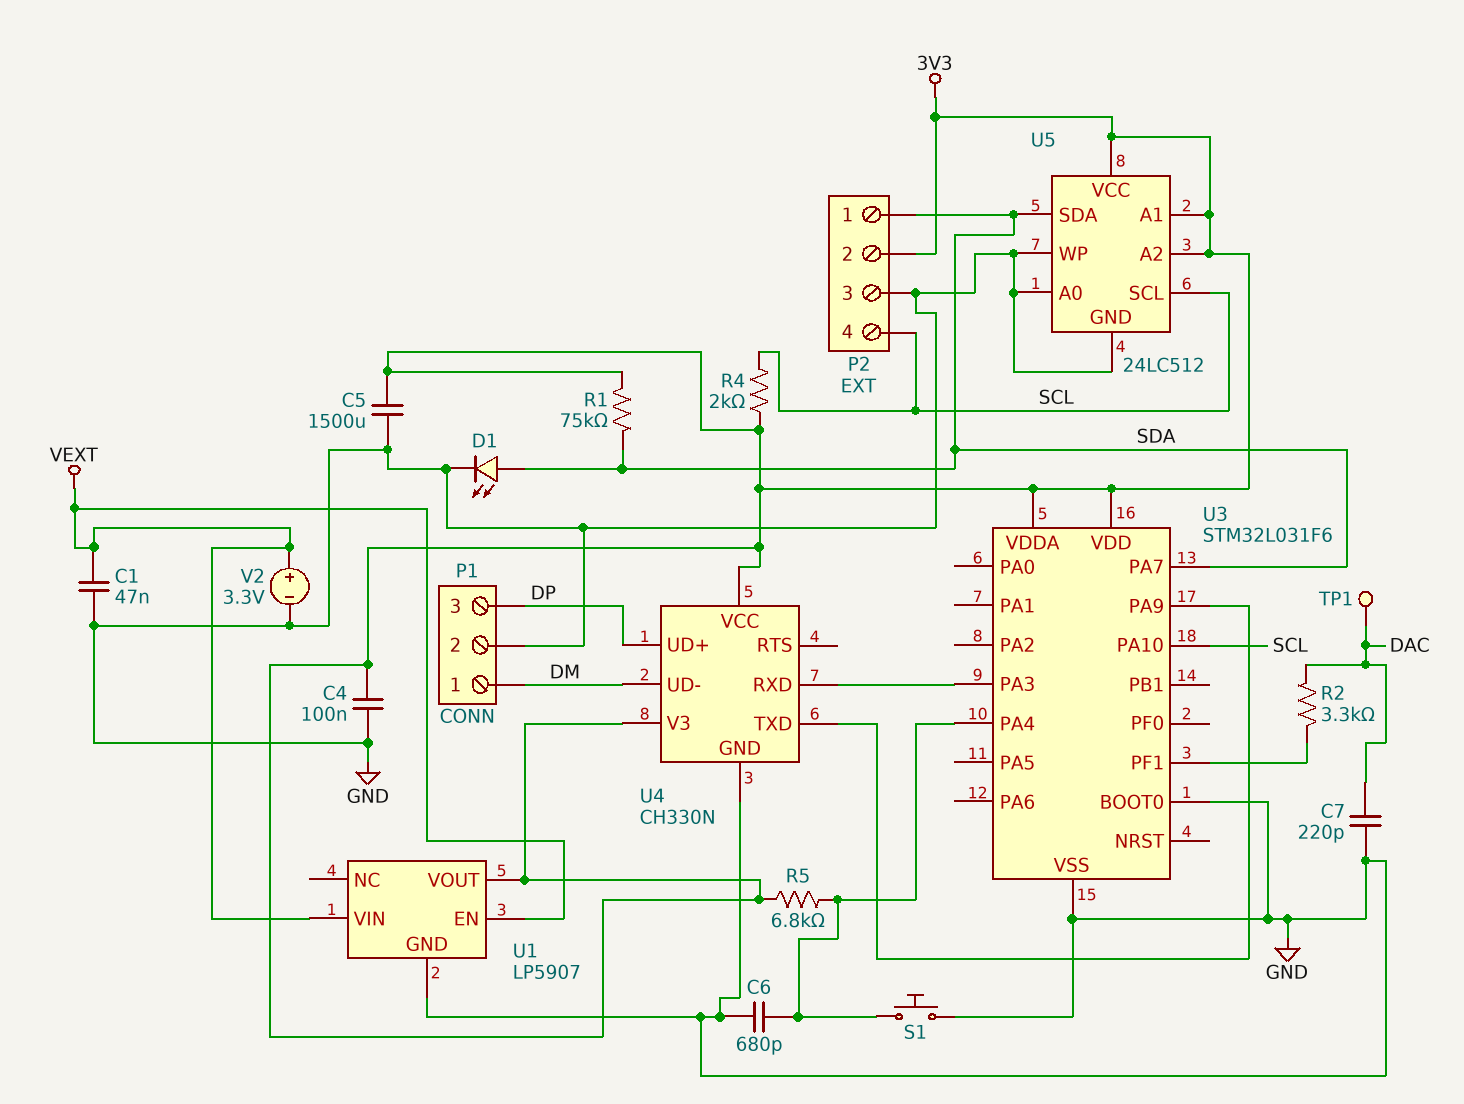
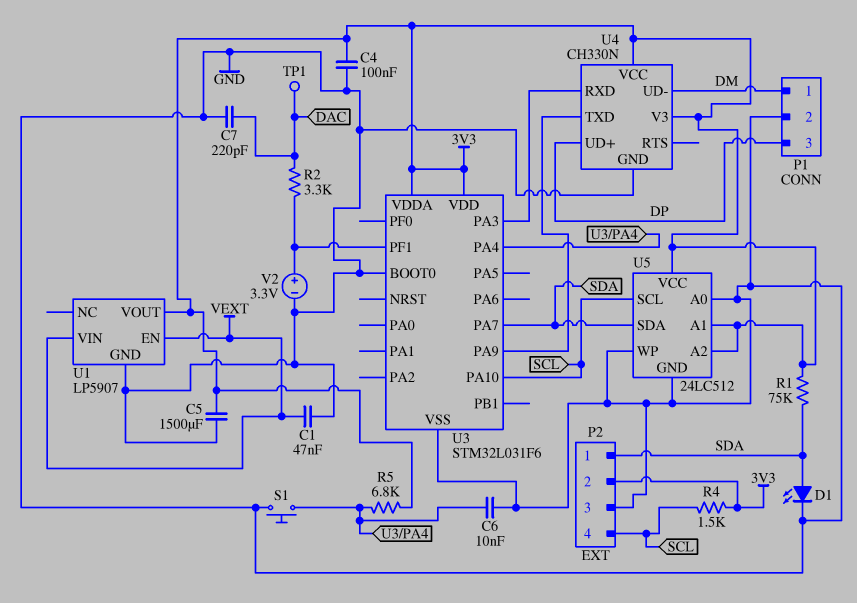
C6: 680pF (GND, U3/PA4) -> 10nF (GND, U3/PA4)
R4: 2k (3V3, SCL) -> 1.5k (3V3, SCL)
V2: 3.3V (plus VEXT, minus GND) -> 3.3V (plus U3/PF1, minus GND)

